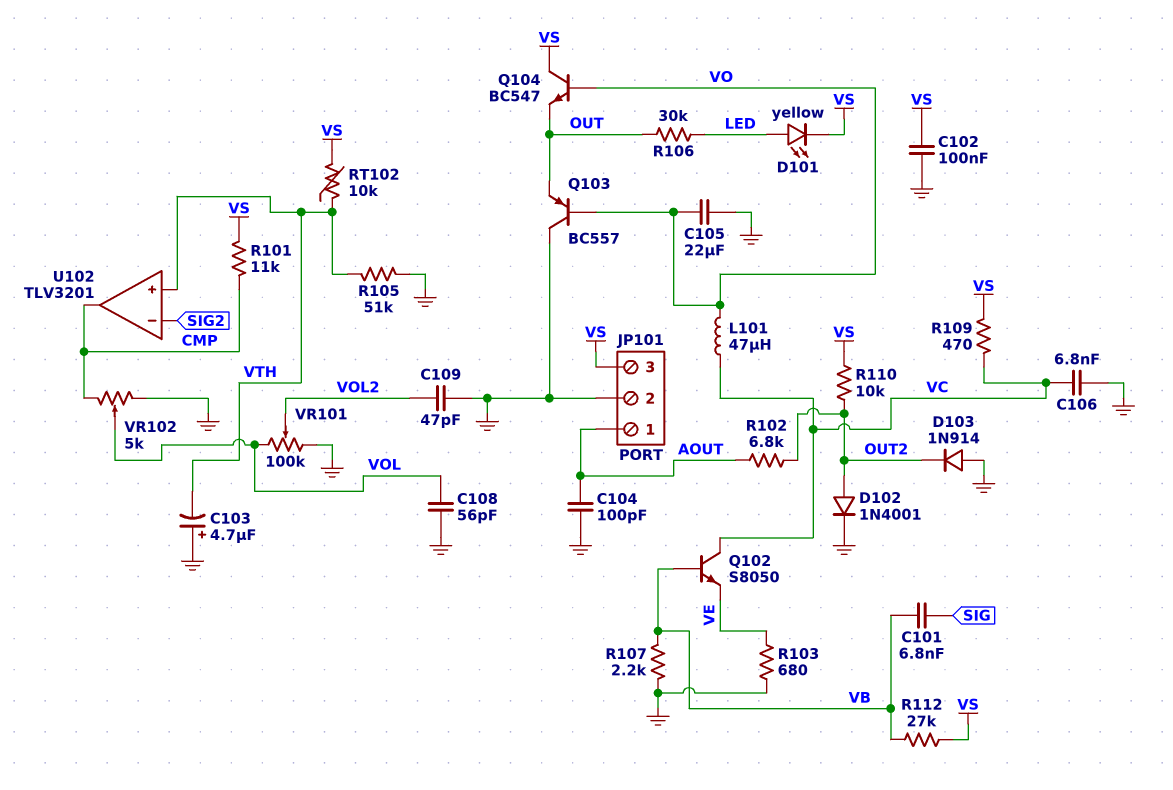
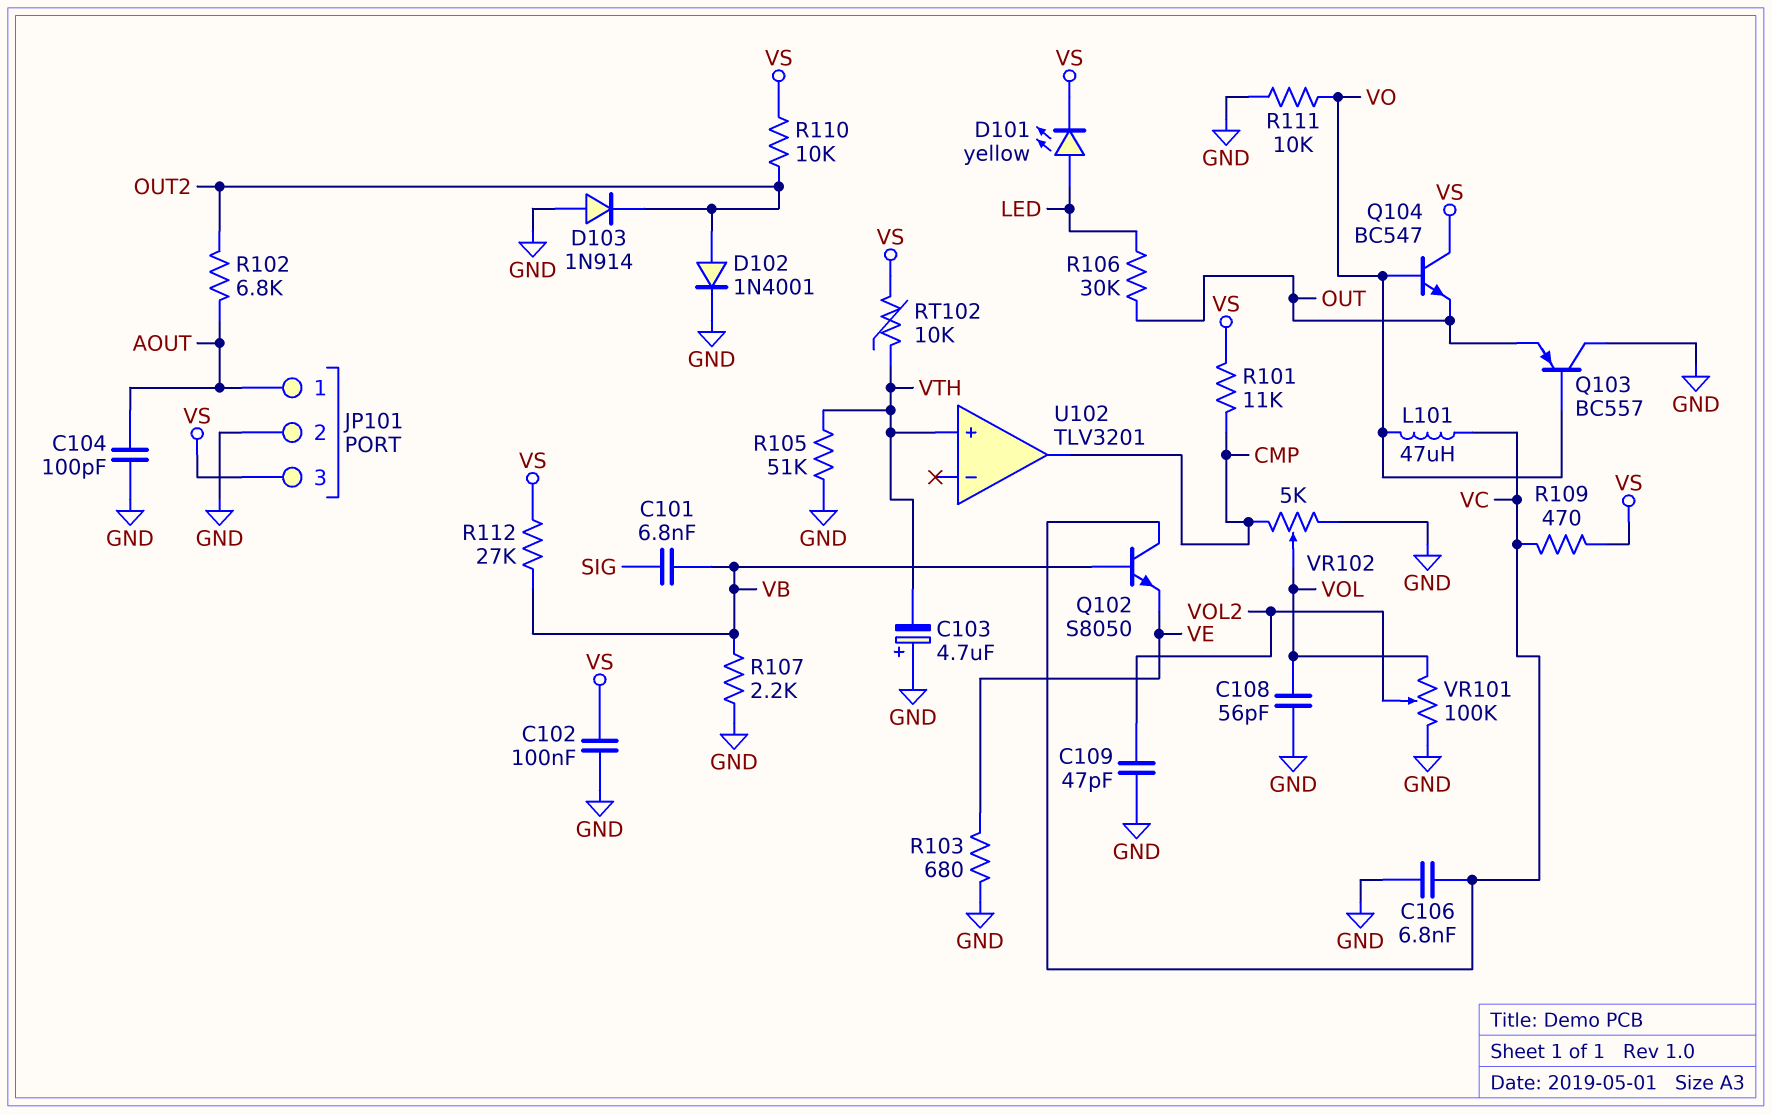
C105: 22uF (GND, VO) -> none
R111: none -> 10k (GND, VO)
U102 pin in-: SIG2 -> none

